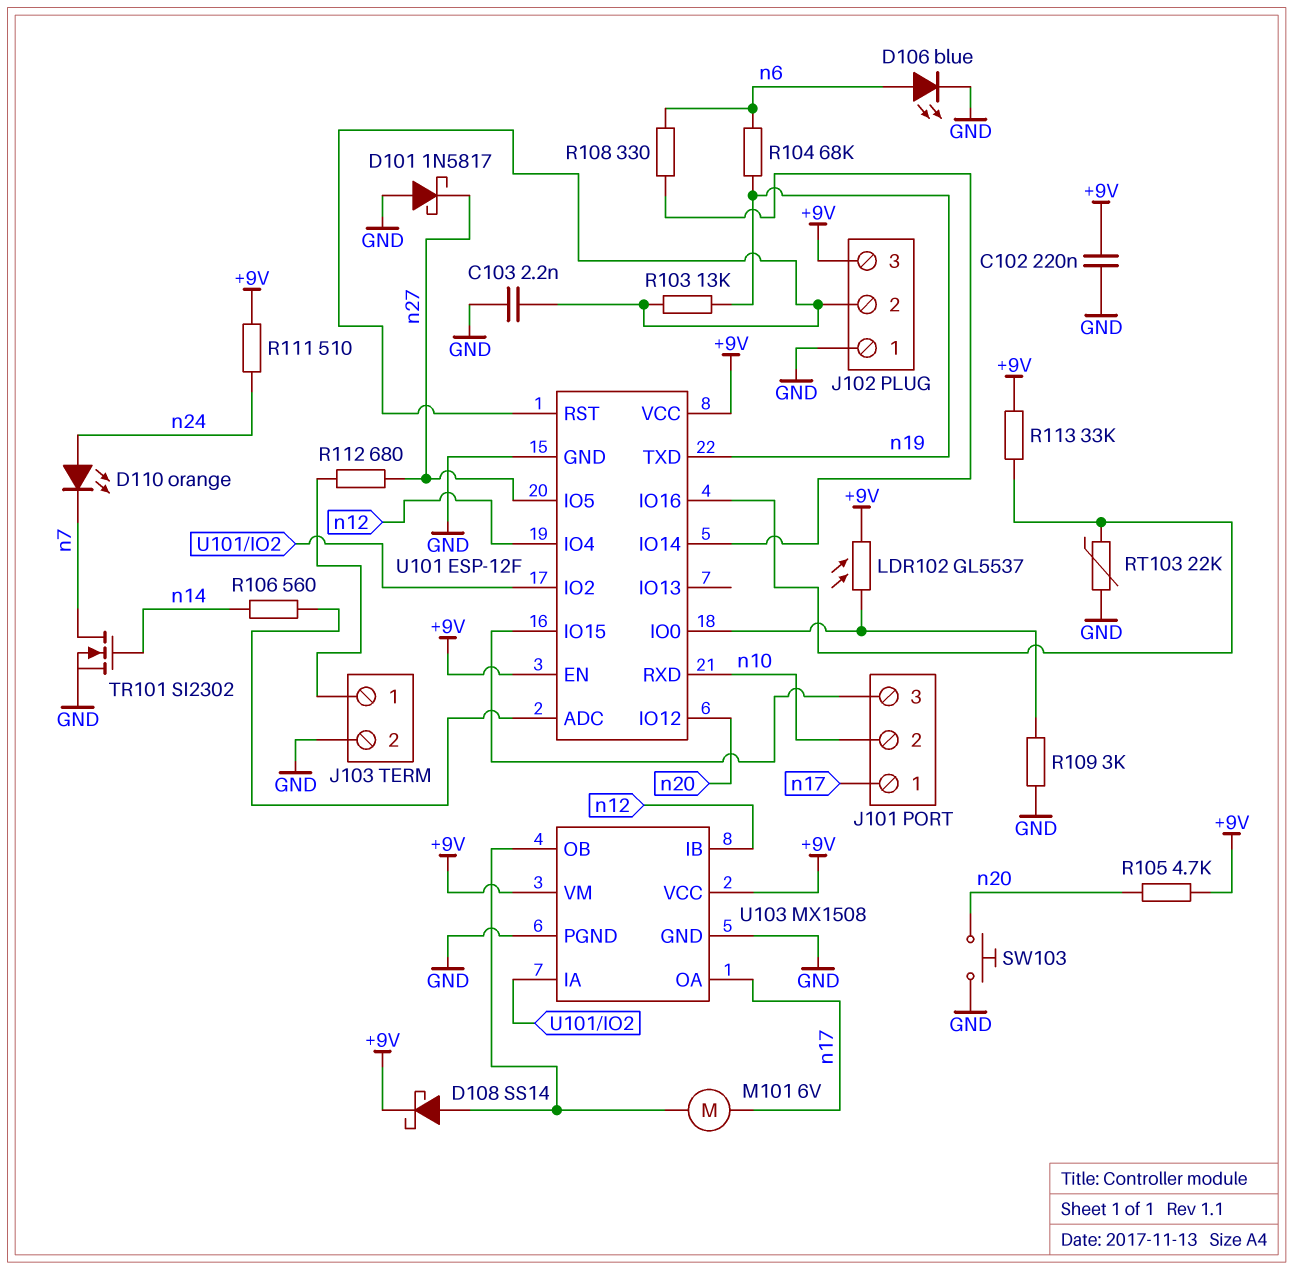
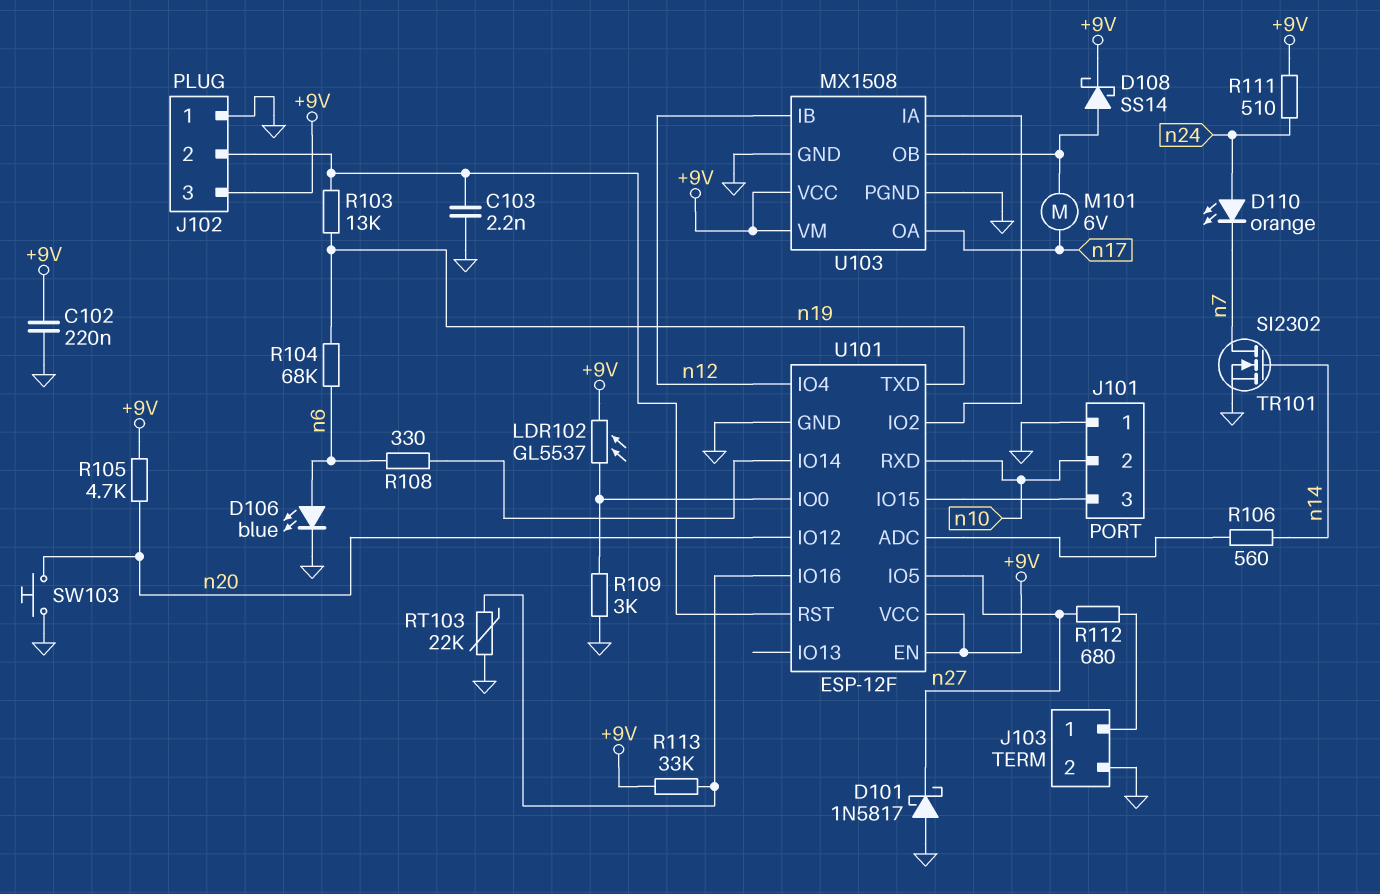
J101 pin 1: n17 -> GND

